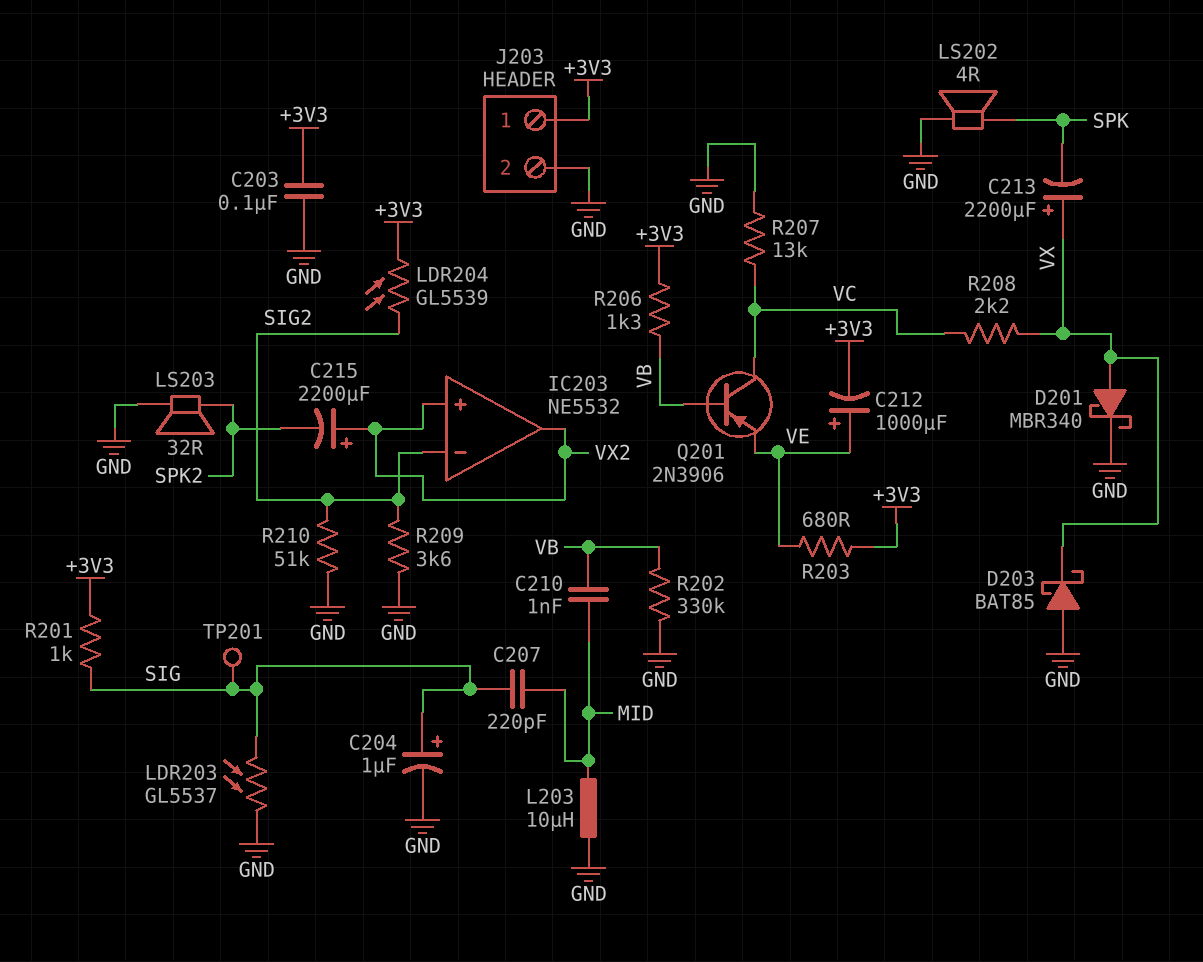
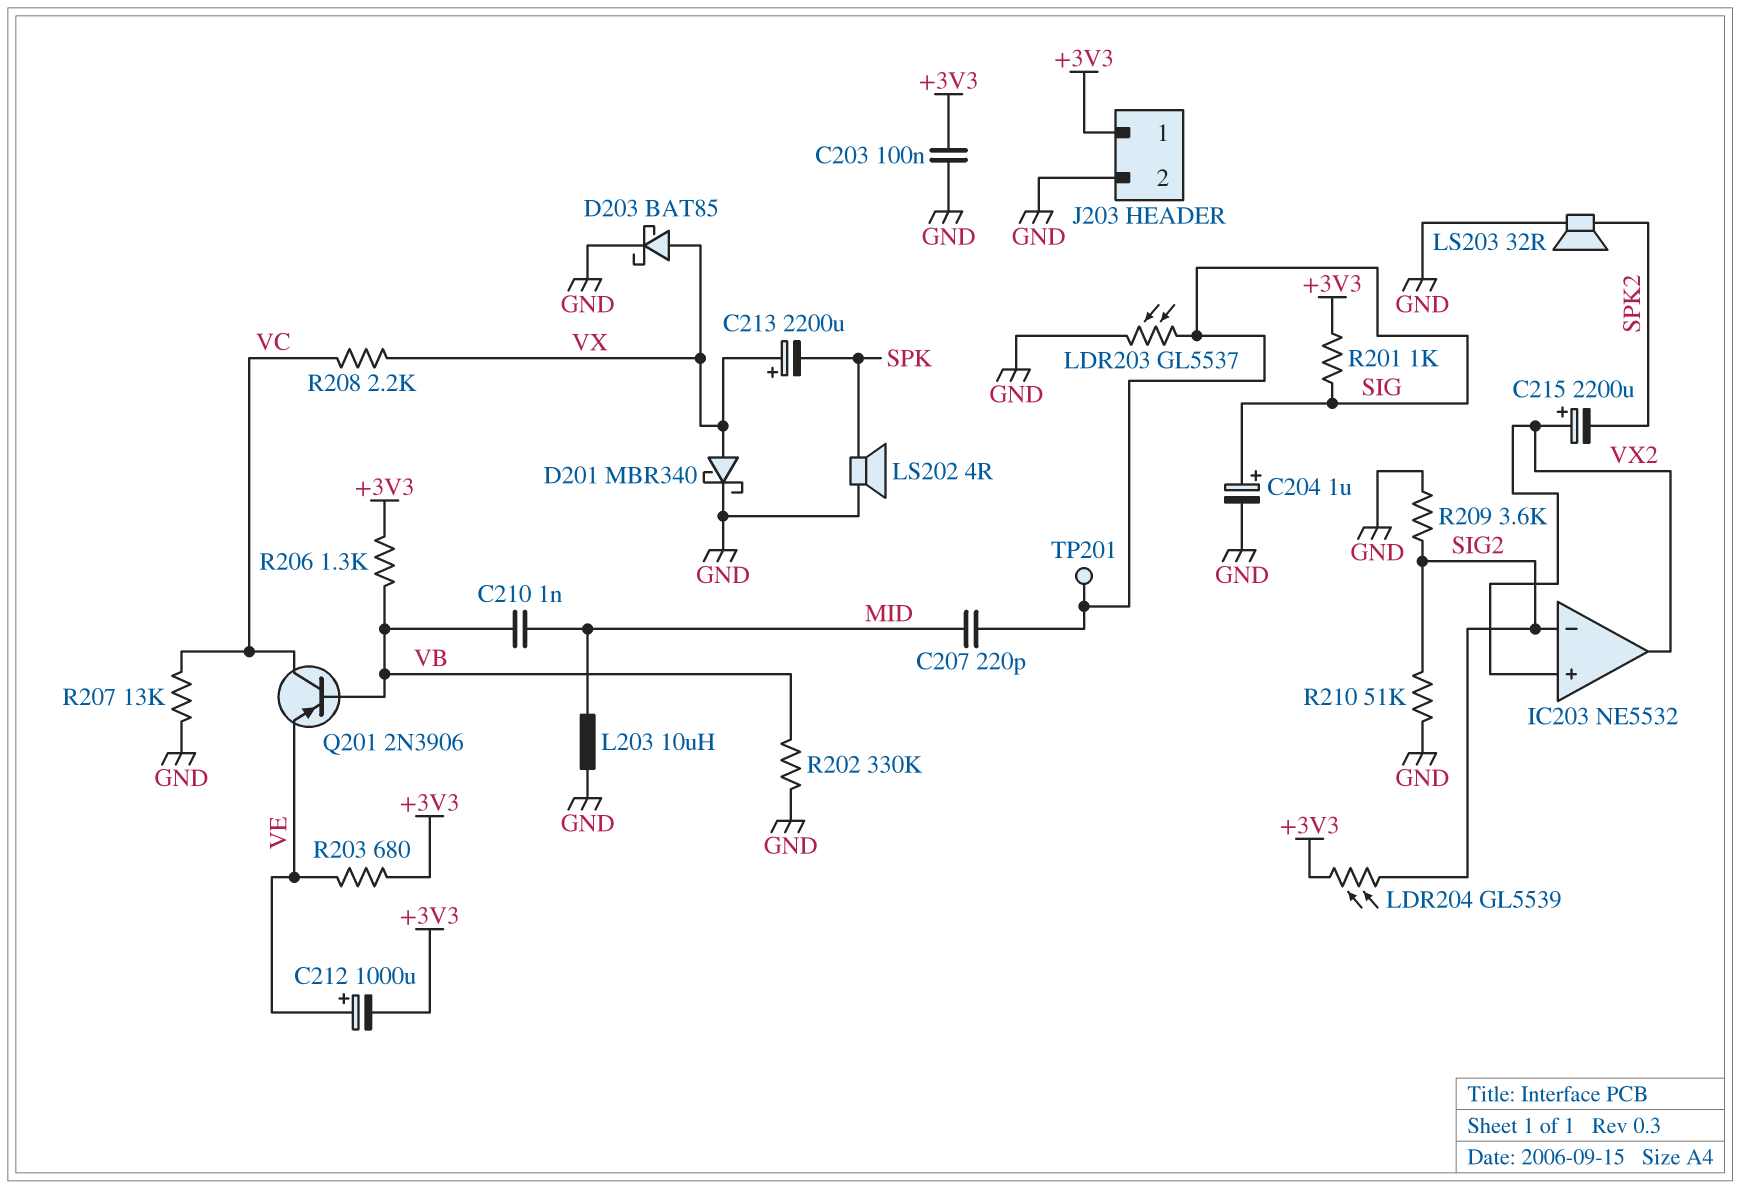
D203: schottky BAT85 (A GND, K VX) -> schottky BAT85 (A VX, K GND)

